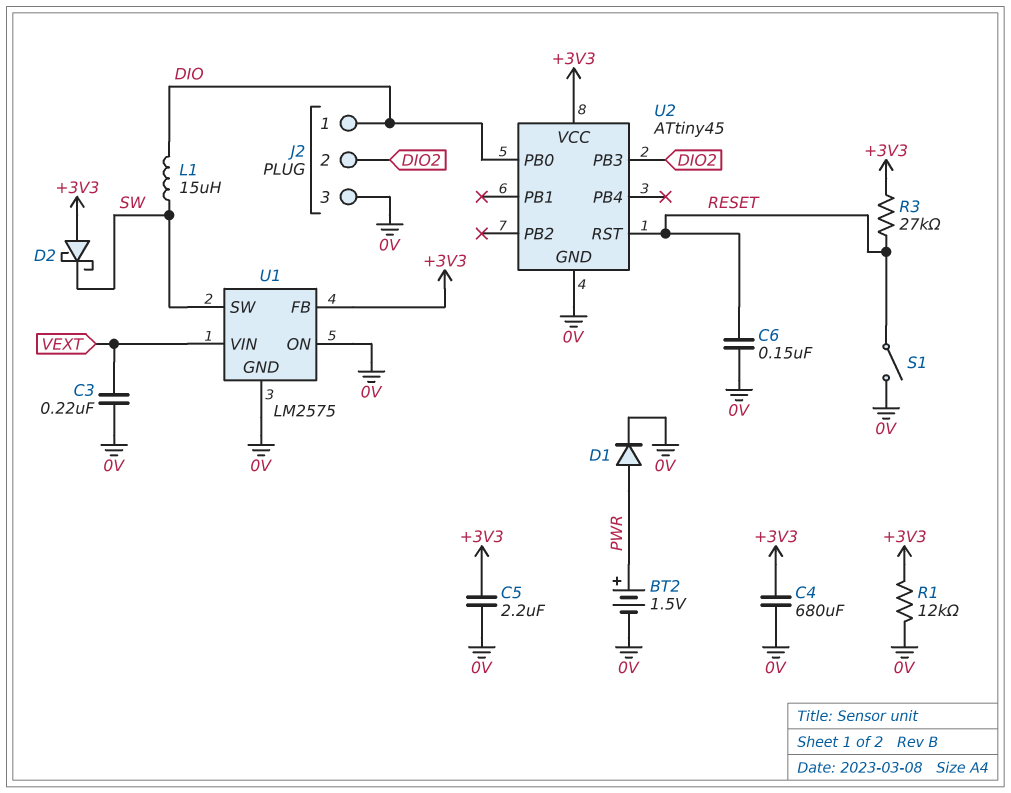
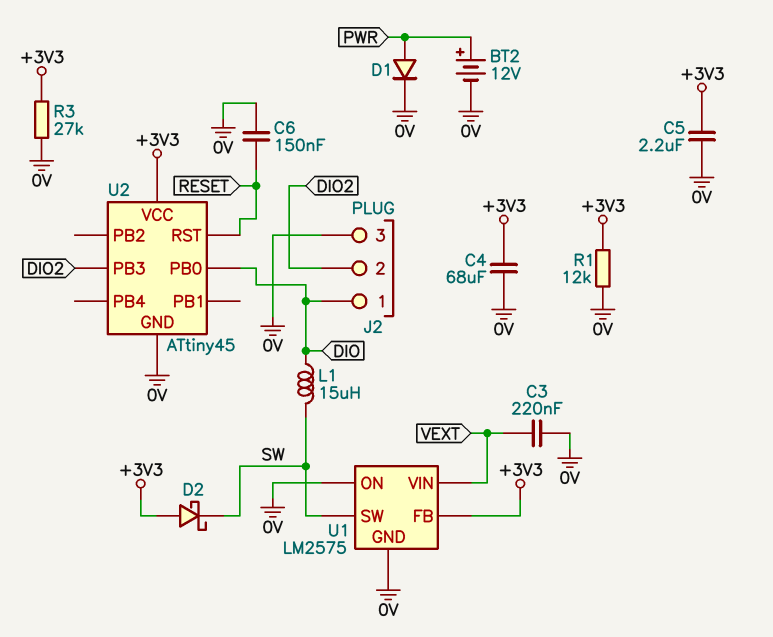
BT2: 1.5V (plus PWR, minus 0V) -> 12V (plus PWR, minus 0V)
C4: 680uF (+3V3, 0V) -> 68uF (+3V3, 0V)
R3: 27k (+3V3, RESET) -> 27k (+3V3, 0V)
S1: switch (0V, RESET) -> none

